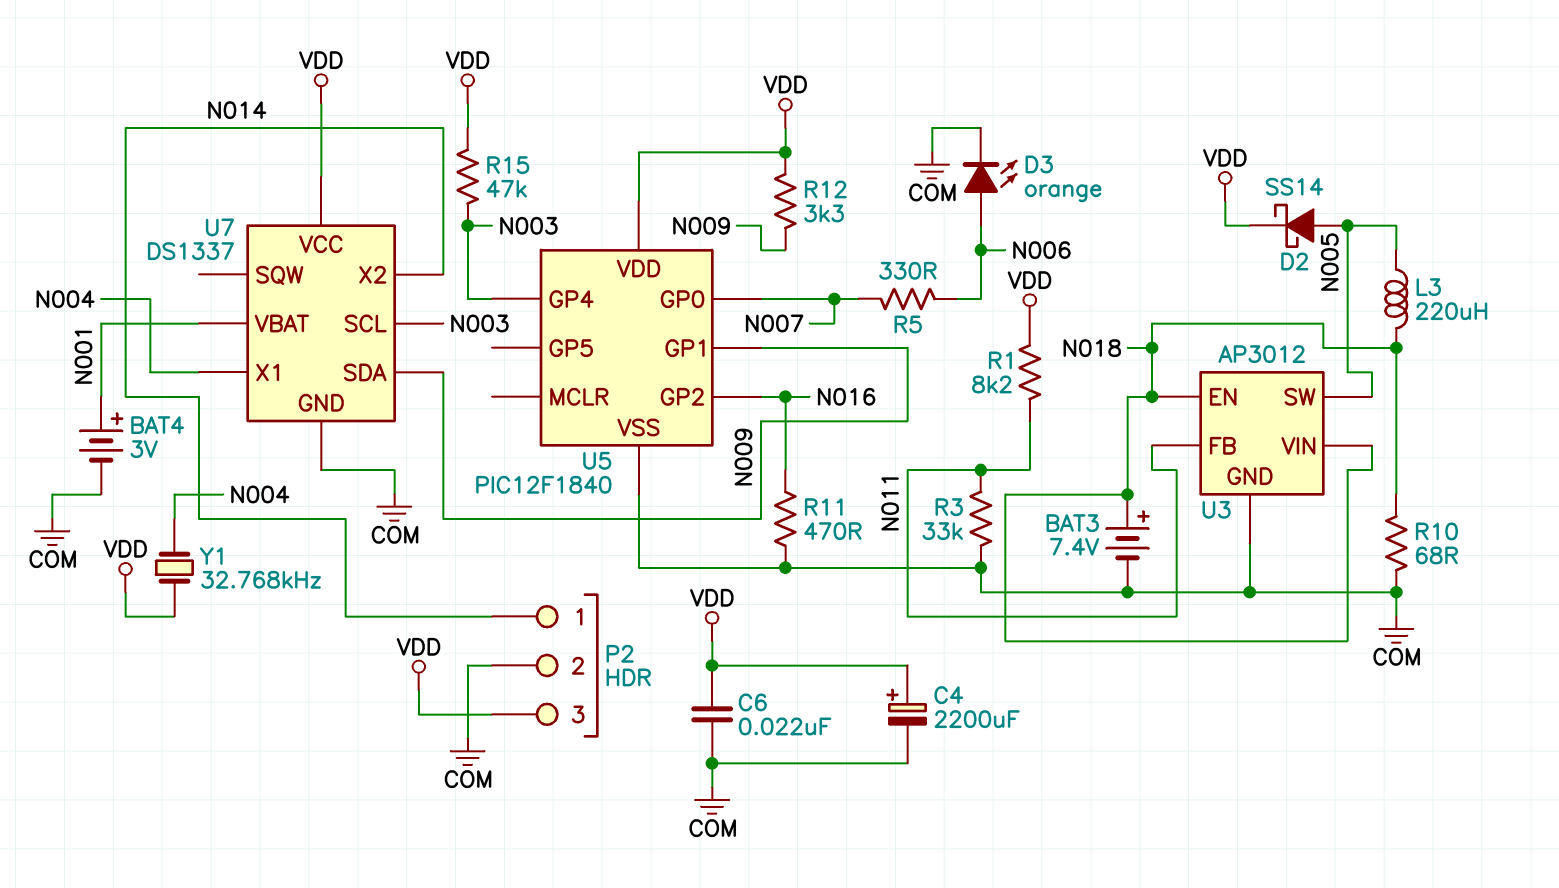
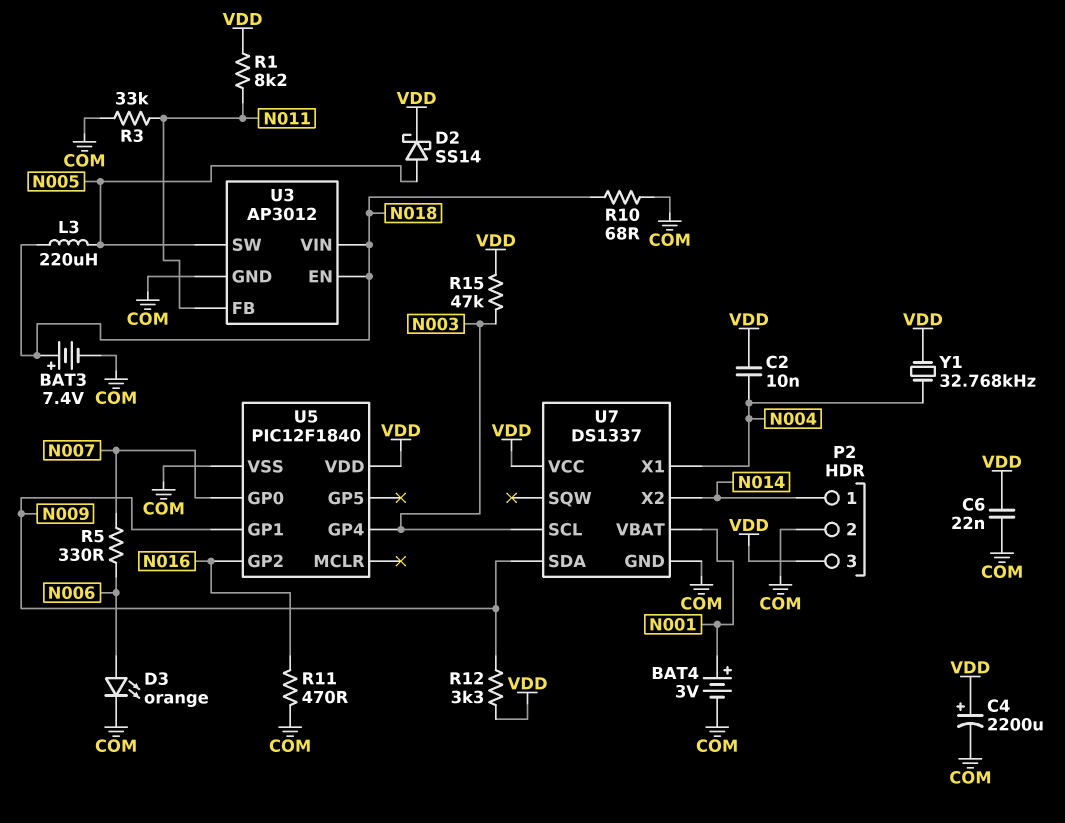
C2: none -> 10nF (N004, VDD)

